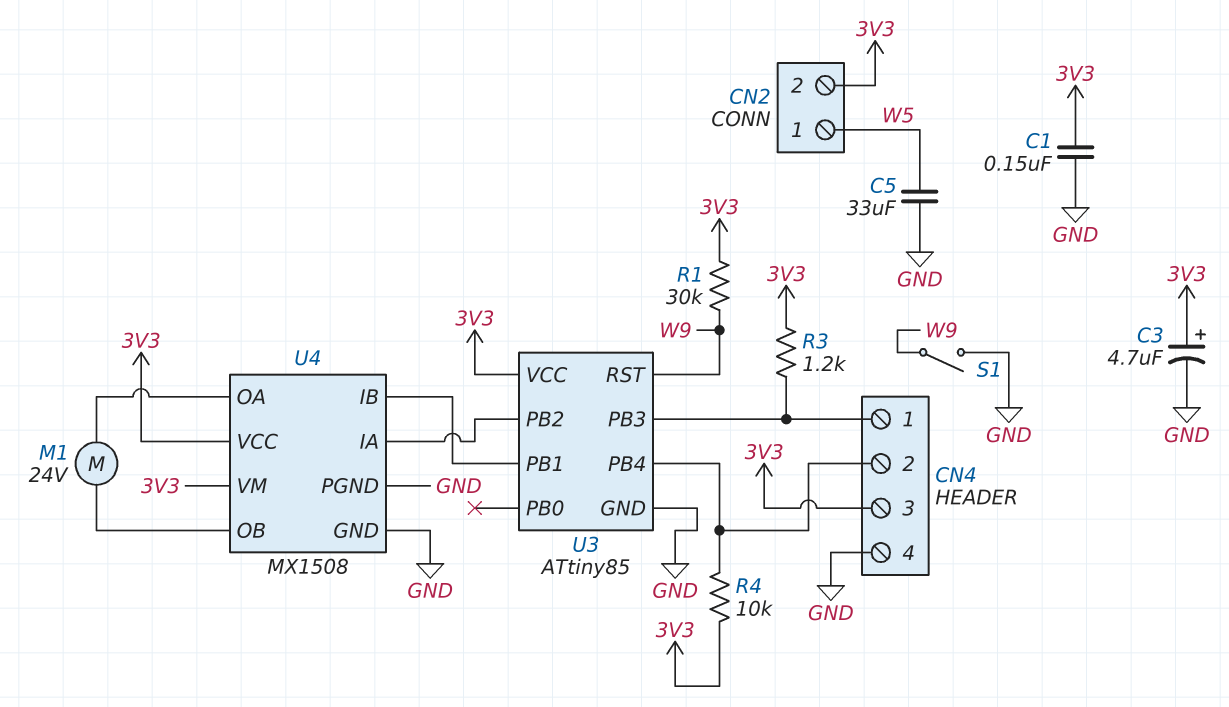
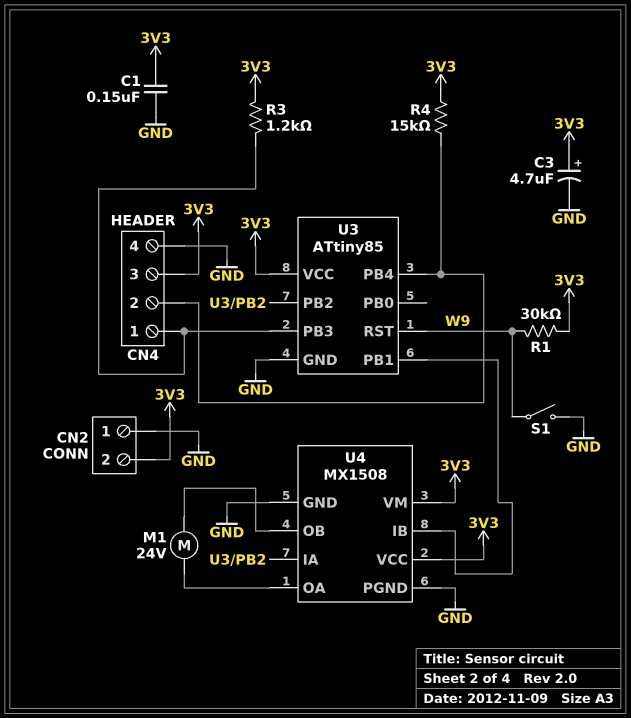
C5: 33uF (GND, W5) -> none
CN2 pin 1: W5 -> GND
R4: 10k (3V3, CN4/2) -> 15k (3V3, CN4/2)

